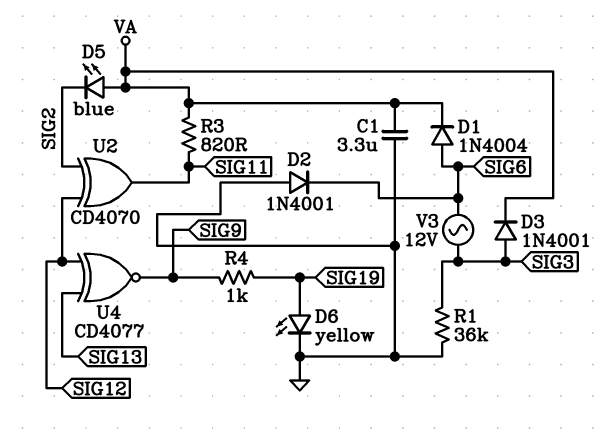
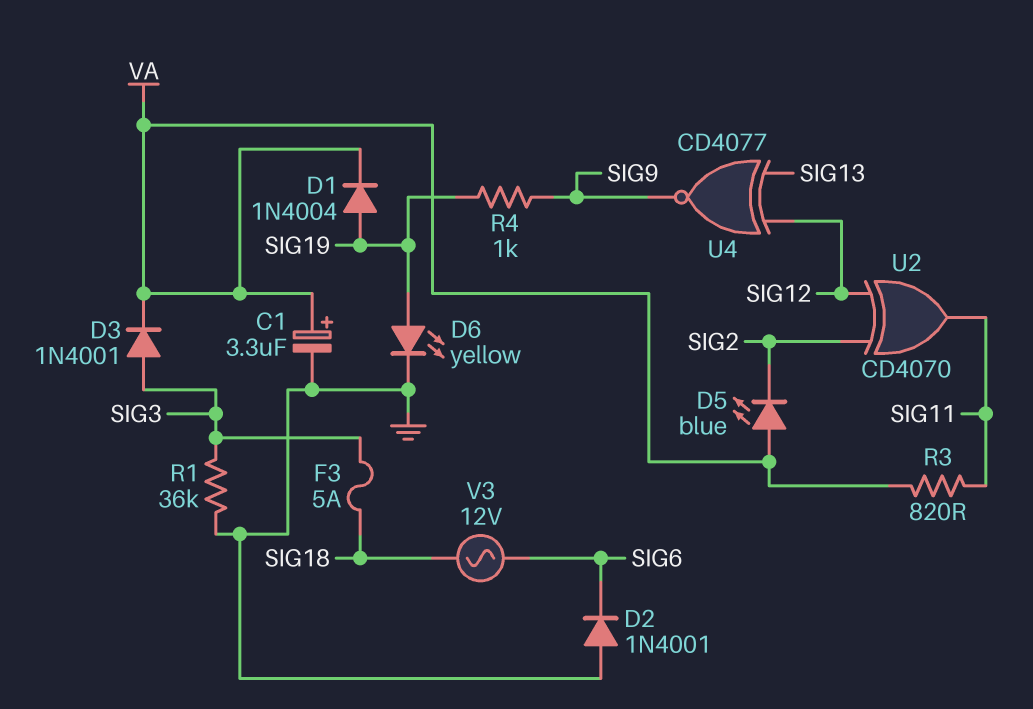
C1: 3.3uF (GND, VA) -> 3.3uF (plus VA, minus GND)
D1: diode 1N4004 (A SIG6, K VA) -> diode 1N4004 (A SIG19, K VA)
F3: none -> 5A (SIG3, SIG18)
V3: AC 12V (SIG3, SIG6) -> AC 12V (SIG6, SIG18)

